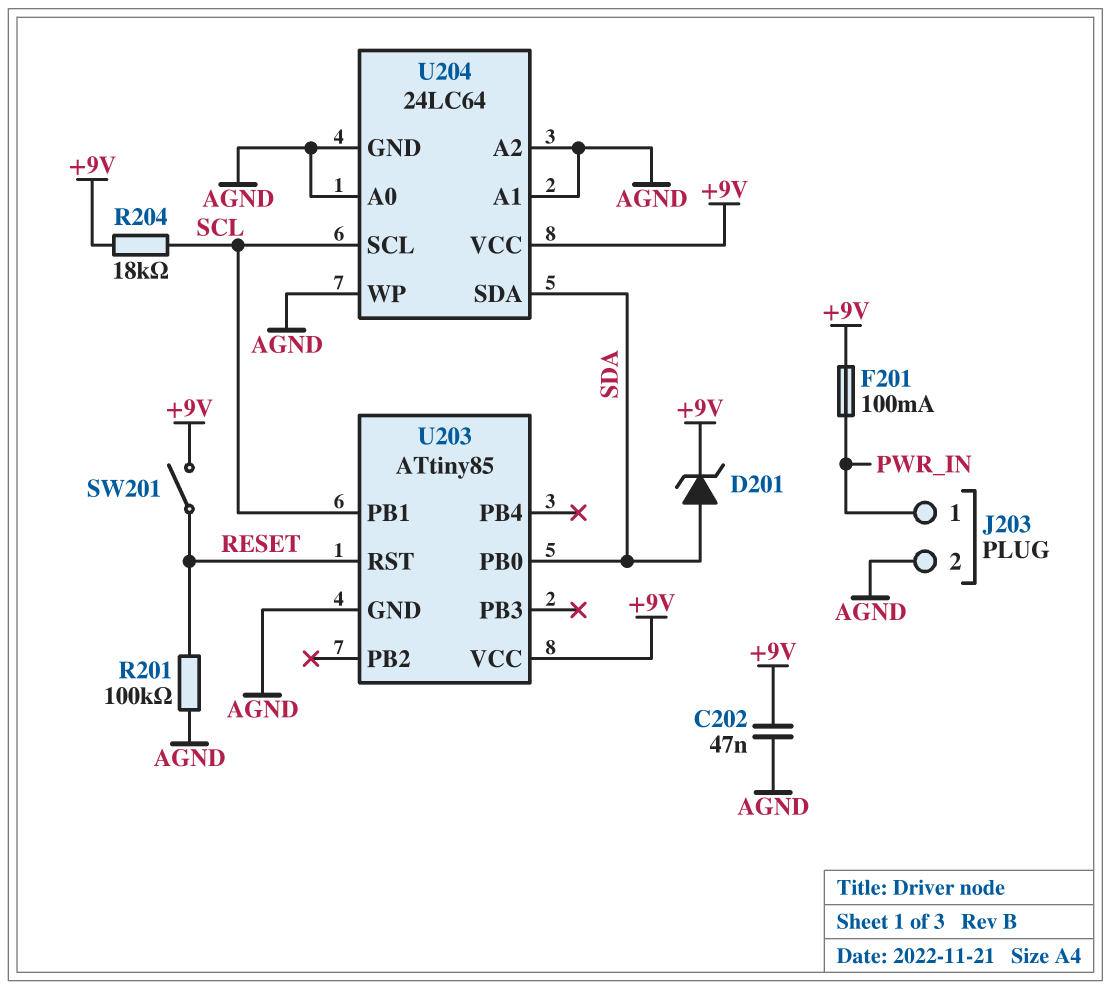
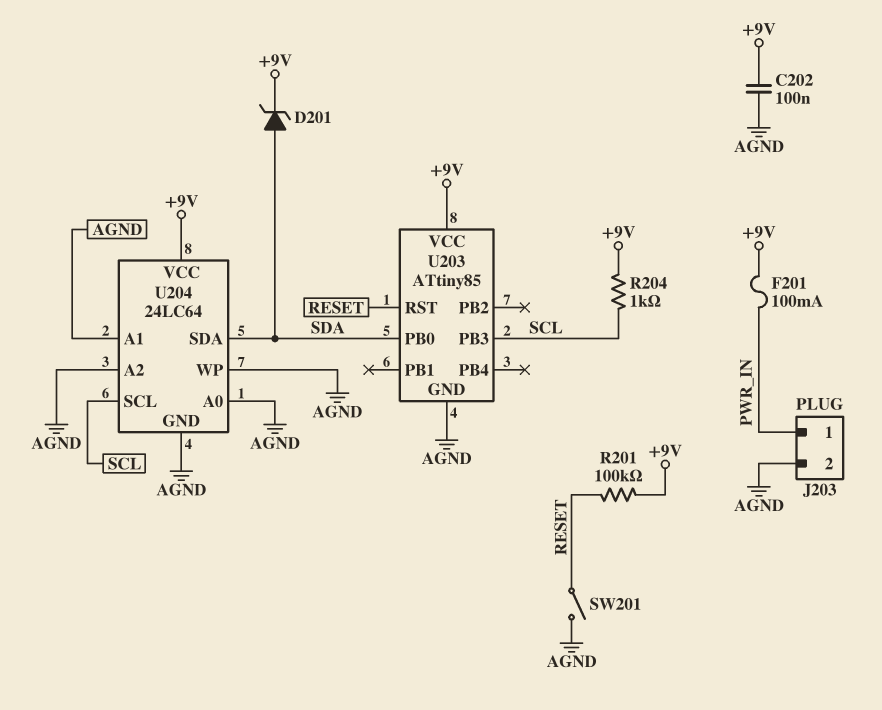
C202: 47nF (+9V, AGND) -> 100nF (+9V, AGND)
R201: 100k (AGND, RESET) -> 100k (+9V, RESET)
R204: 18k (+9V, SCL) -> 1k (+9V, SCL)
SW201: switch (+9V, RESET) -> switch (AGND, RESET)
U203 pin PB1: SCL -> none
U203 pin PB3: none -> SCL

